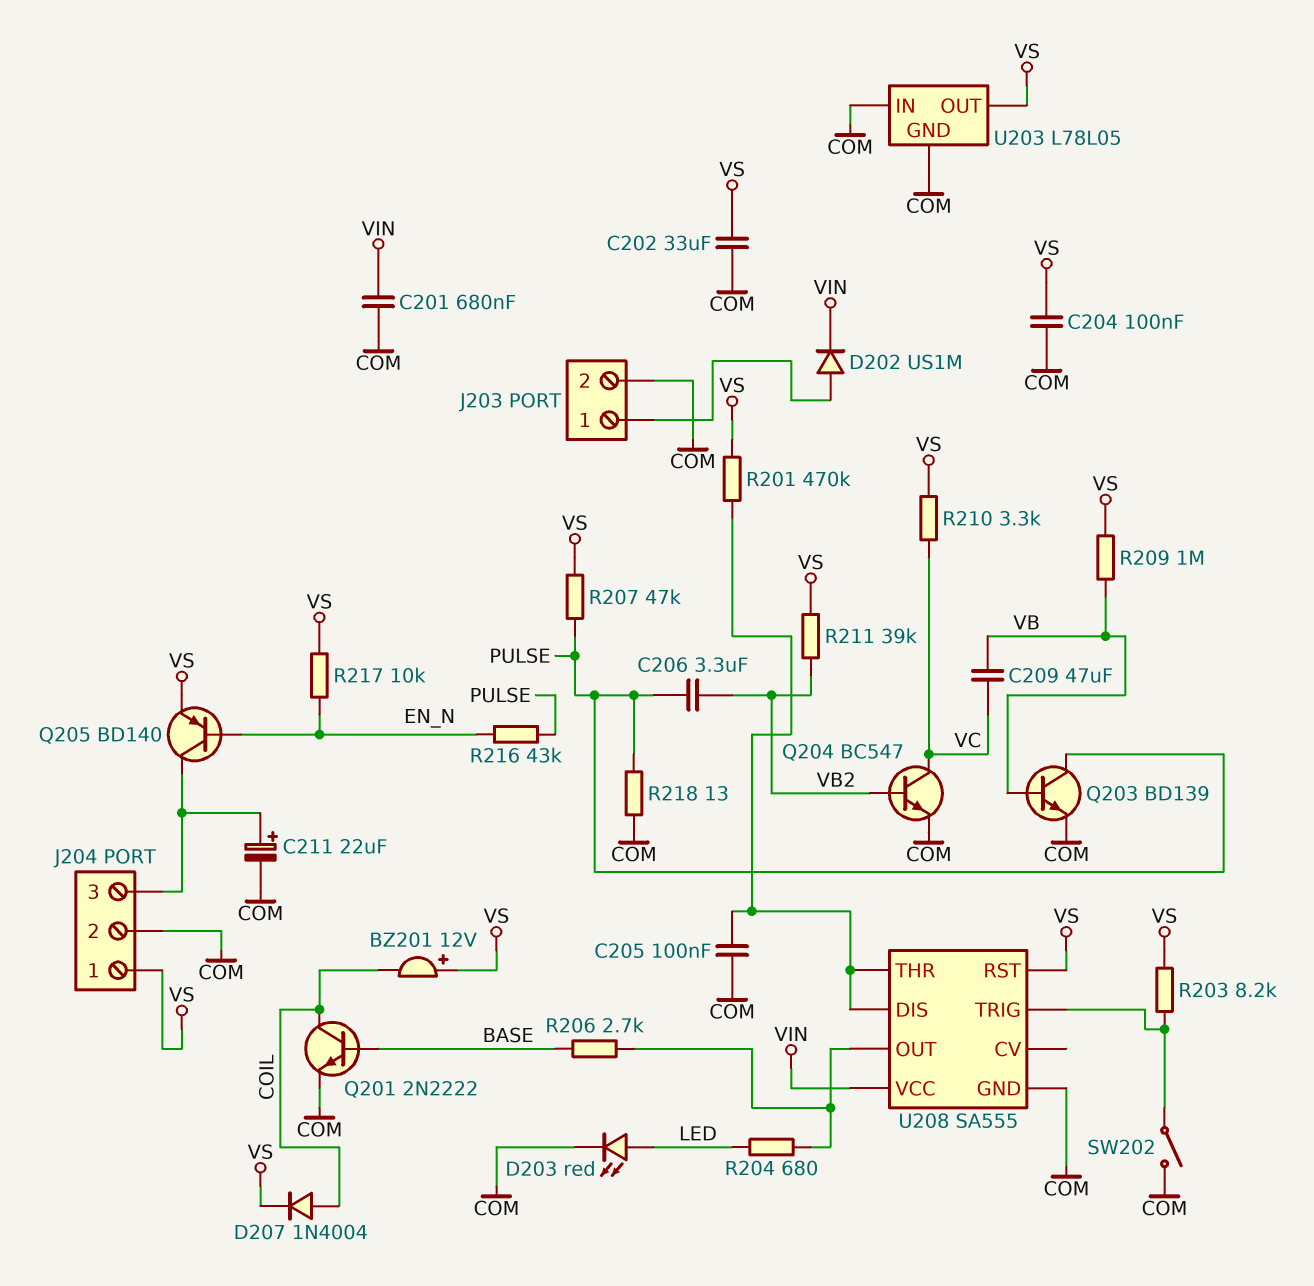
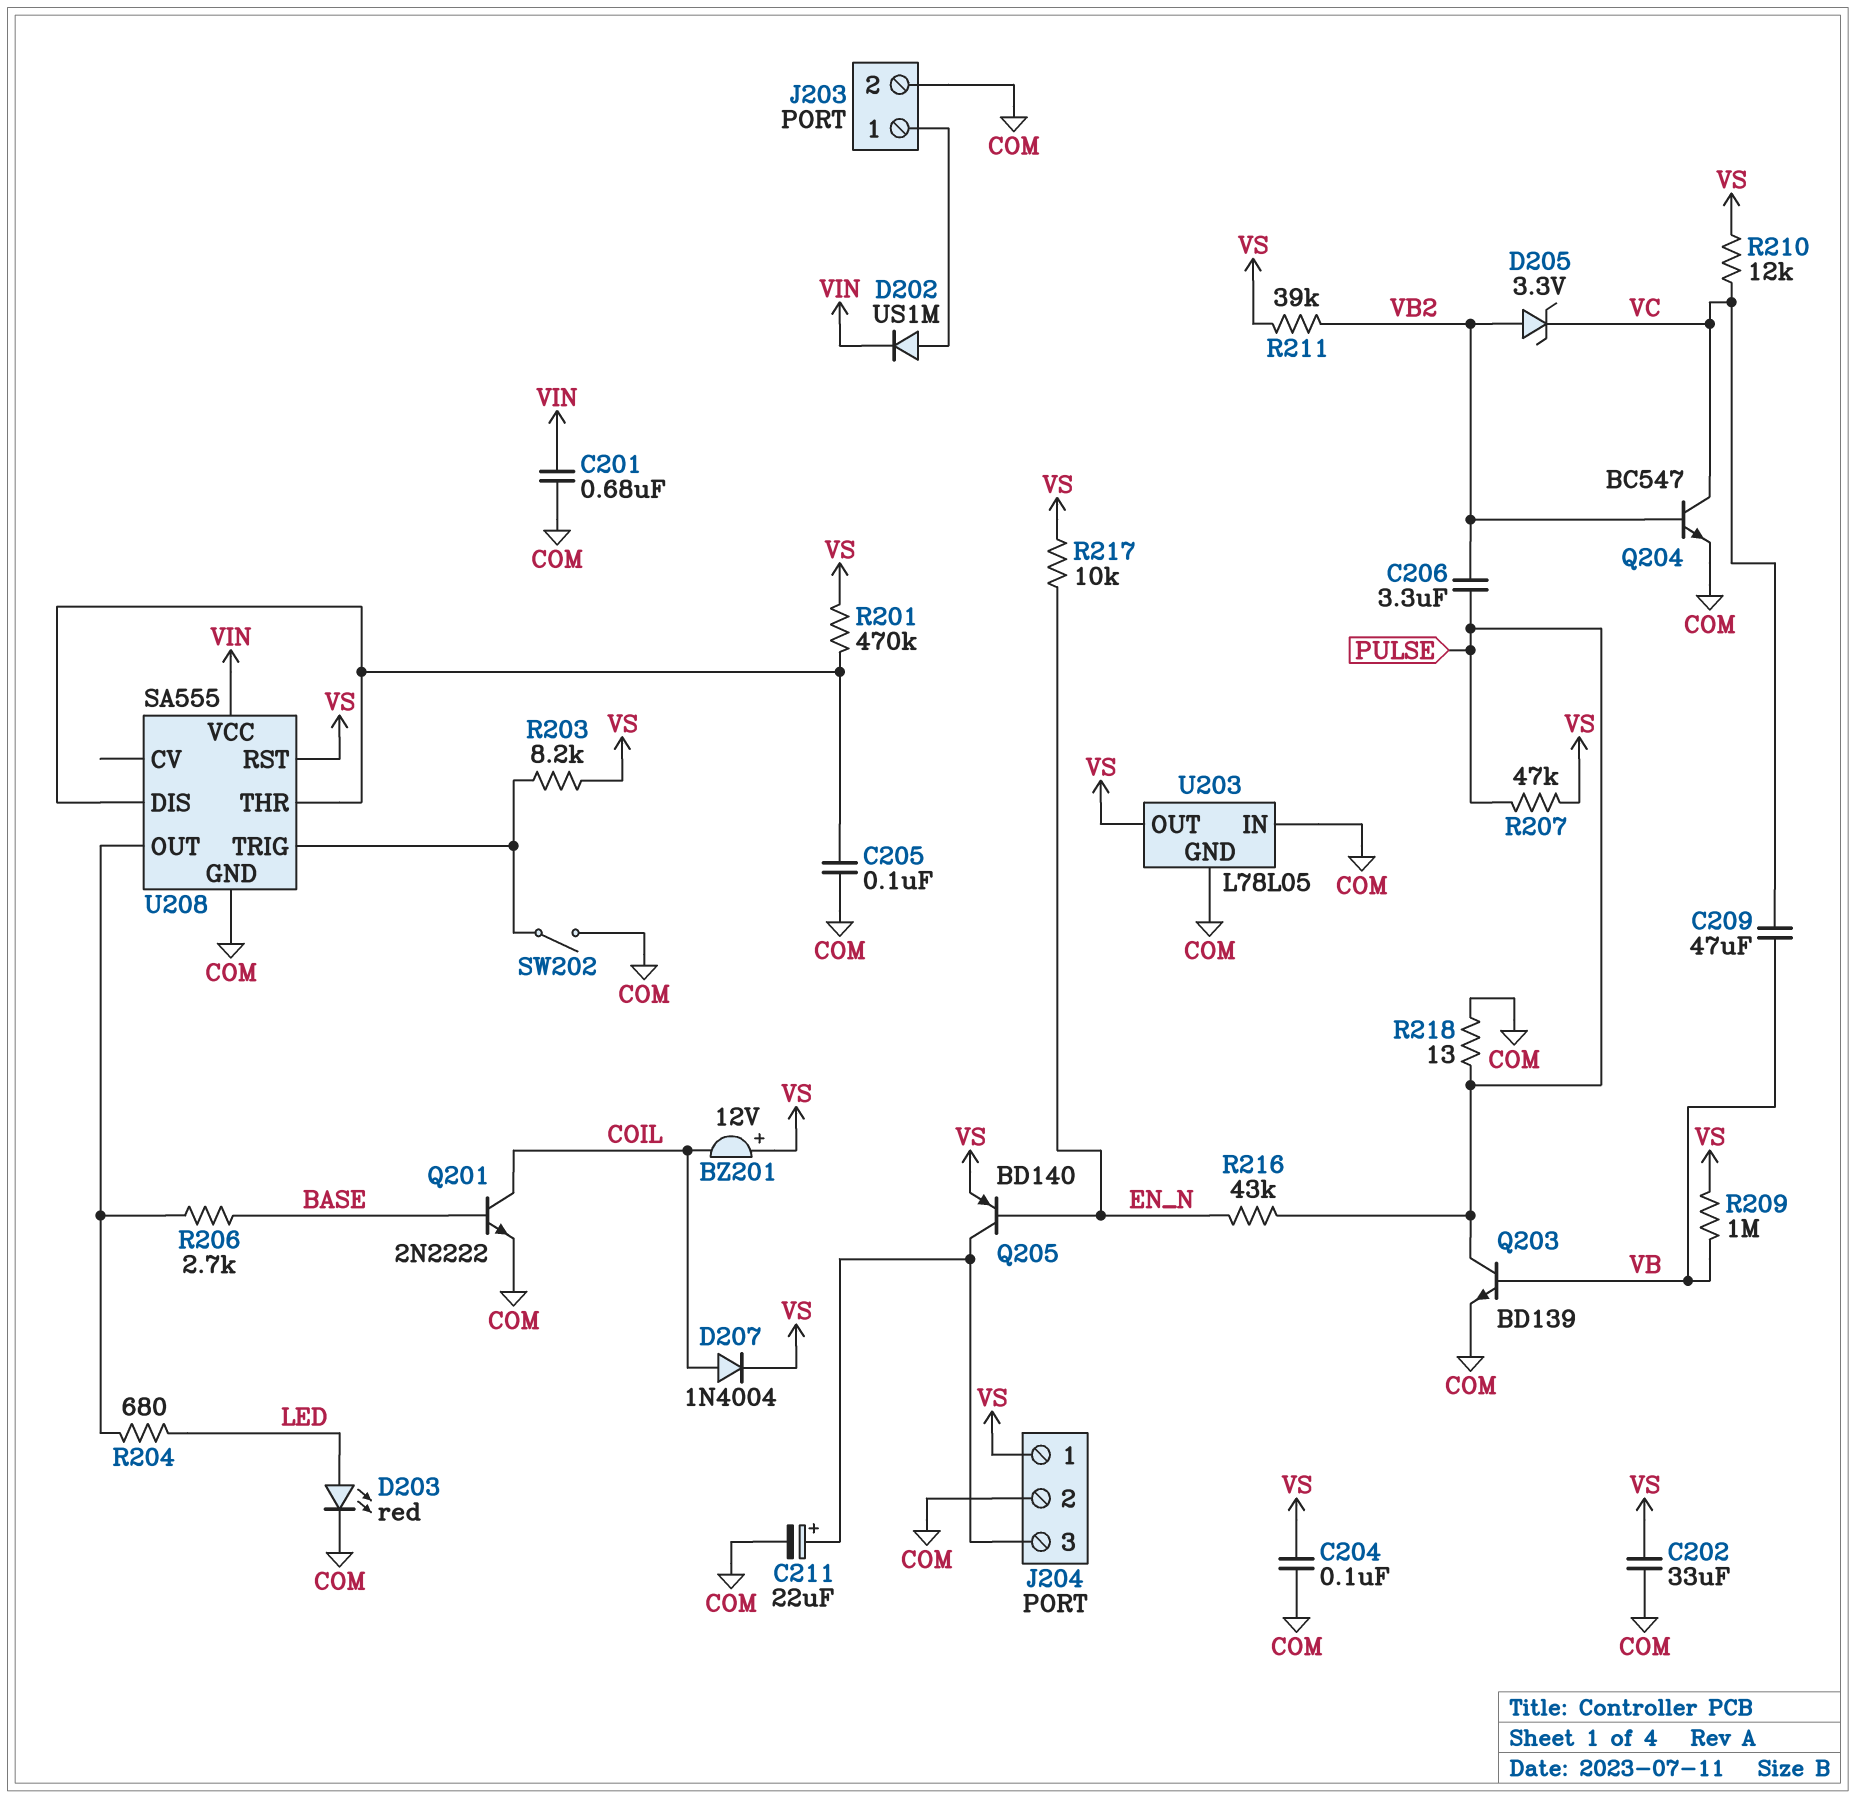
D205: none -> zener 3.3V (A VB2, K VC)
R210: 3.3k (VC, VS) -> 12k (VC, VS)

